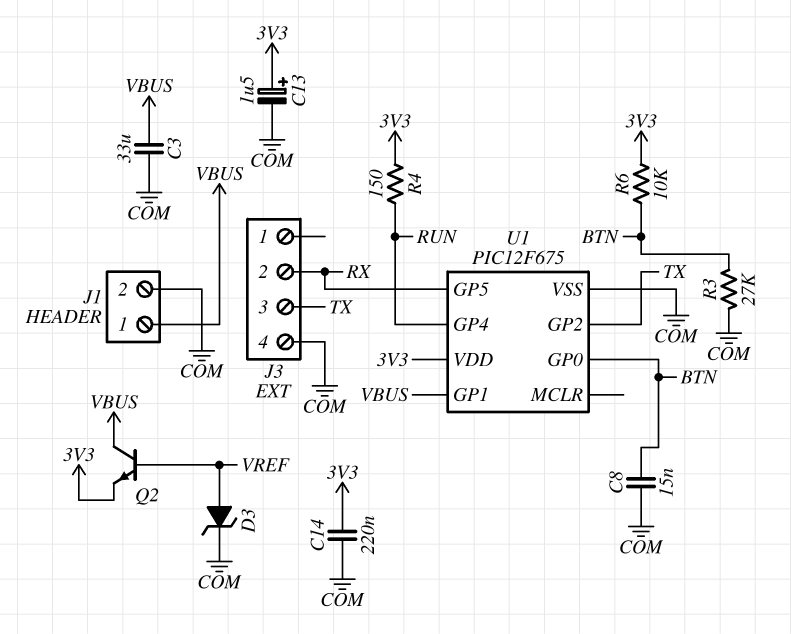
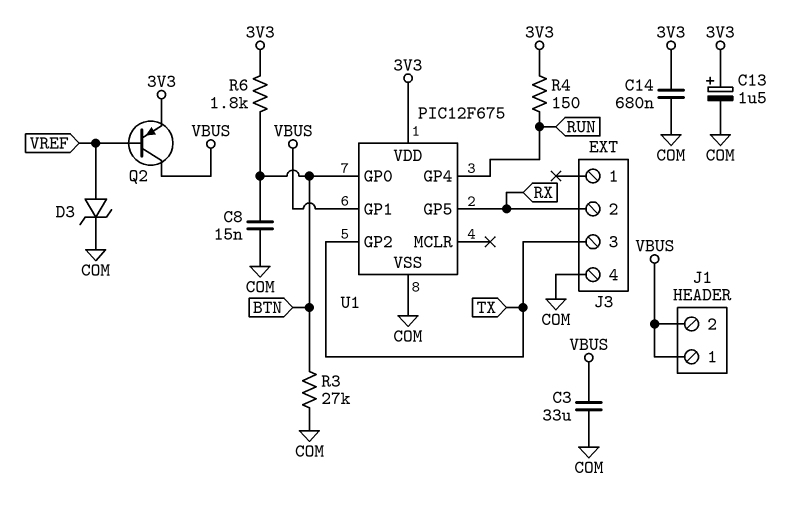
C14: 220nF (3V3, COM) -> 680nF (3V3, COM)
J1 pin 2: COM -> VBUS
Q2: NPN (B VREF, C VBUS, E 3V3) -> PNP (B VREF, C VBUS, E 3V3)
R6: 10k (3V3, BTN) -> 1.8k (3V3, BTN)

